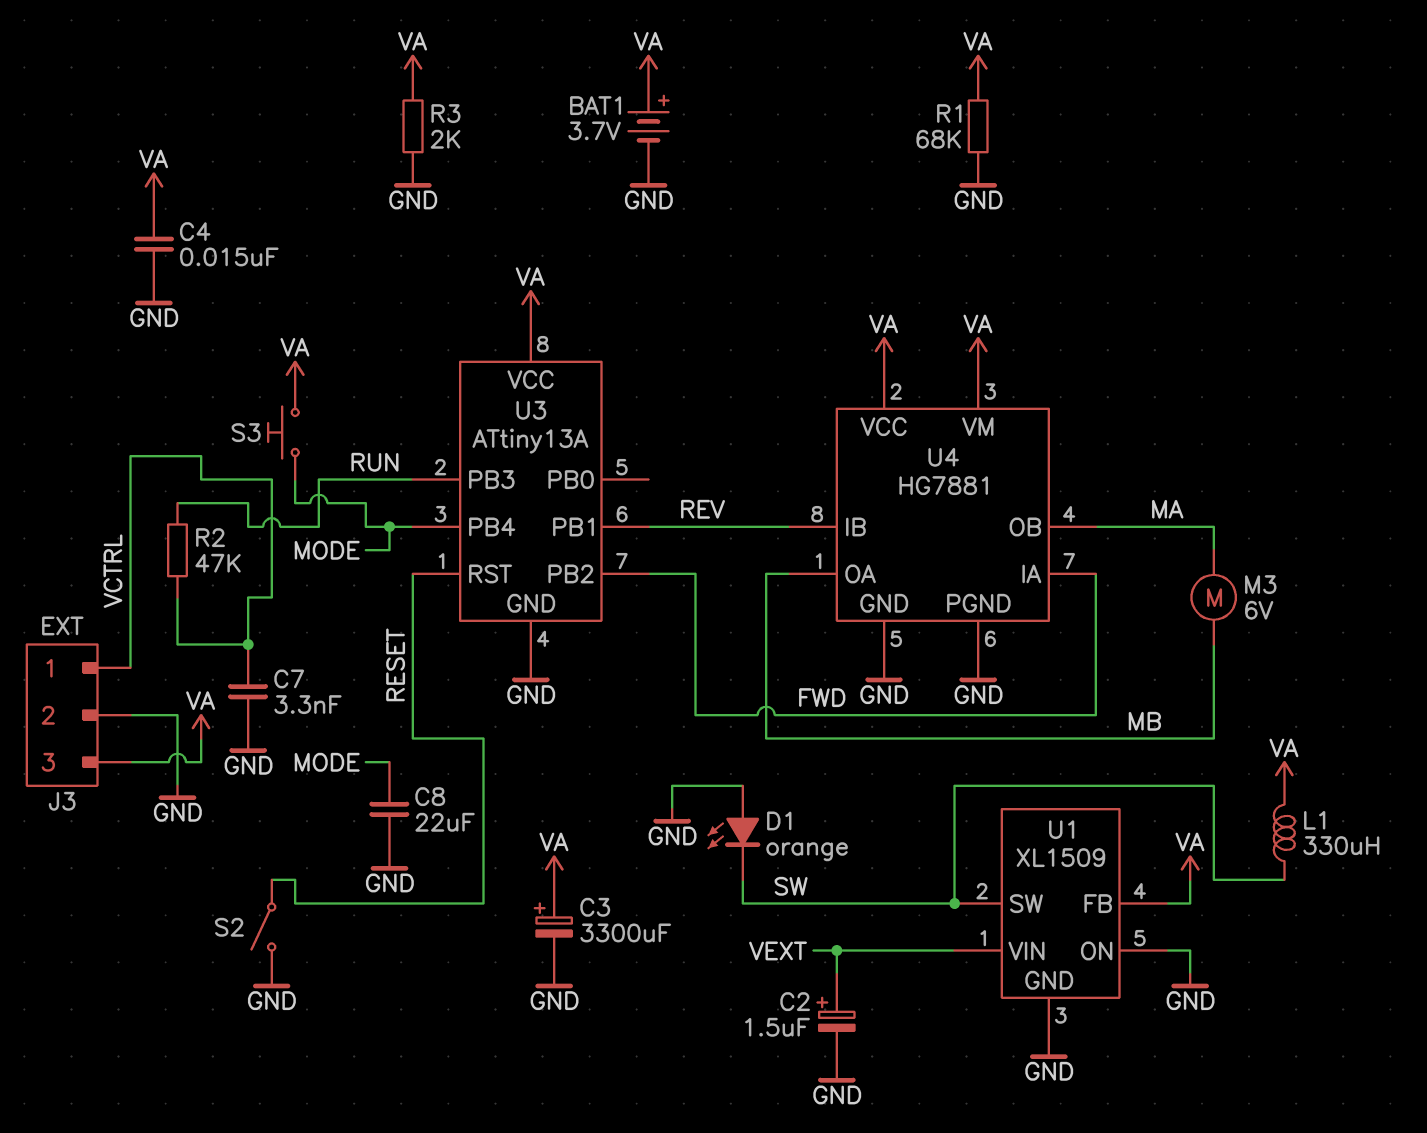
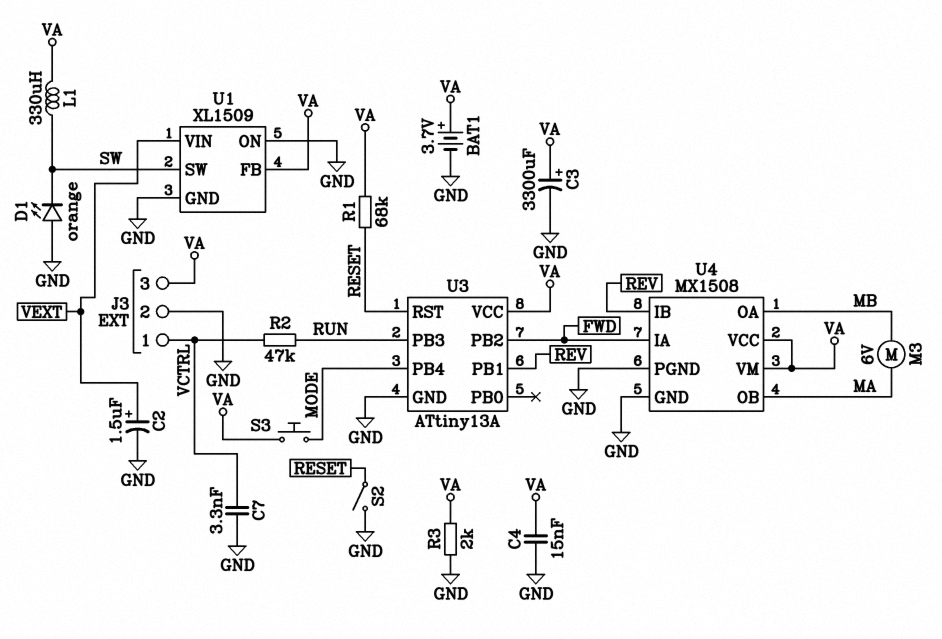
C8: 22uF (GND, MODE) -> none
R1: 68k (GND, VA) -> 68k (RESET, VA)
U4: HG7881 -> MX1508

